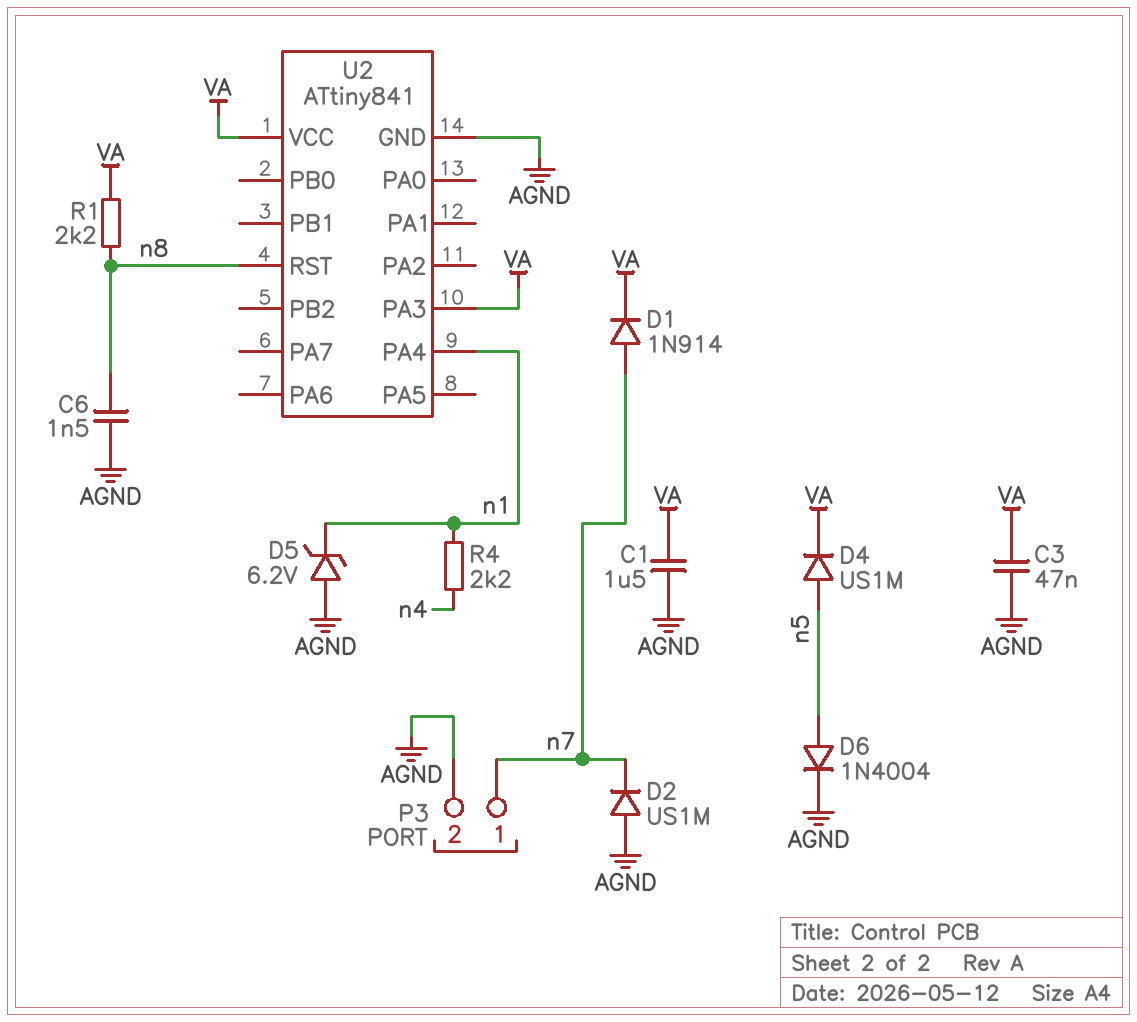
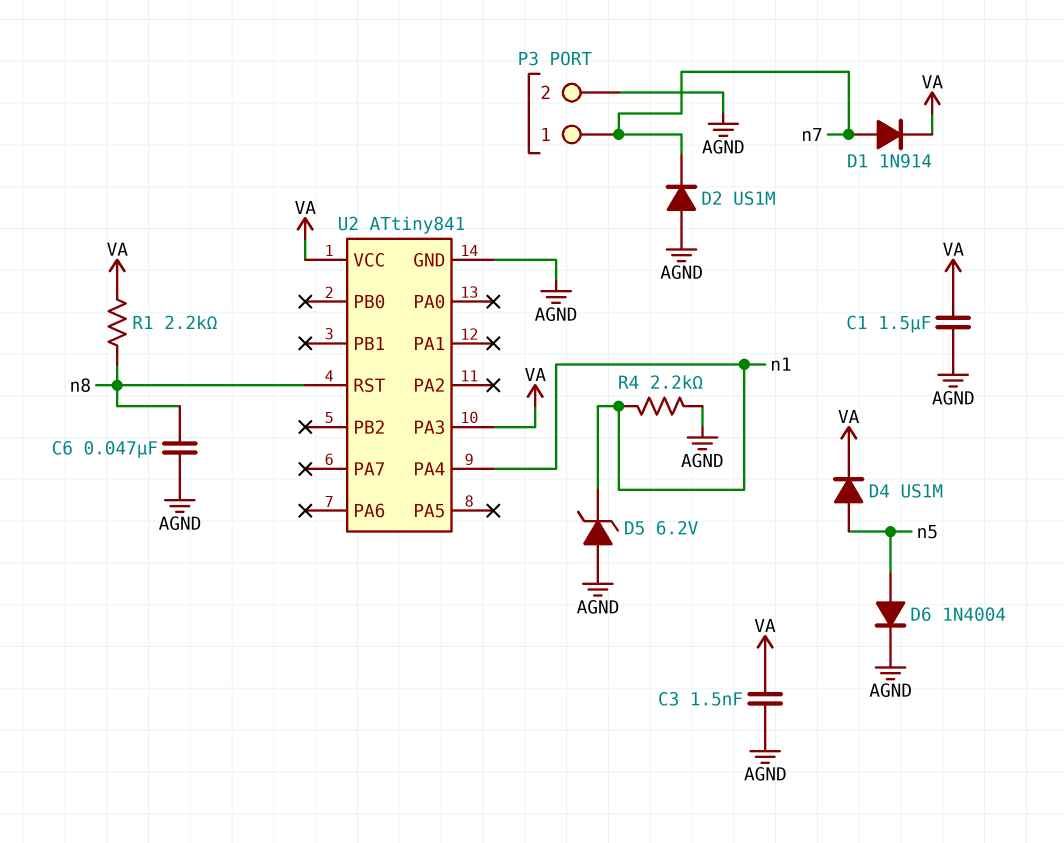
C3: 47nF (AGND, VA) -> 1.5nF (AGND, VA)
C6: 1.5nF (AGND, n8) -> 47nF (AGND, n8)
R4: 2.2k (n1, n4) -> 2.2k (AGND, n1)

